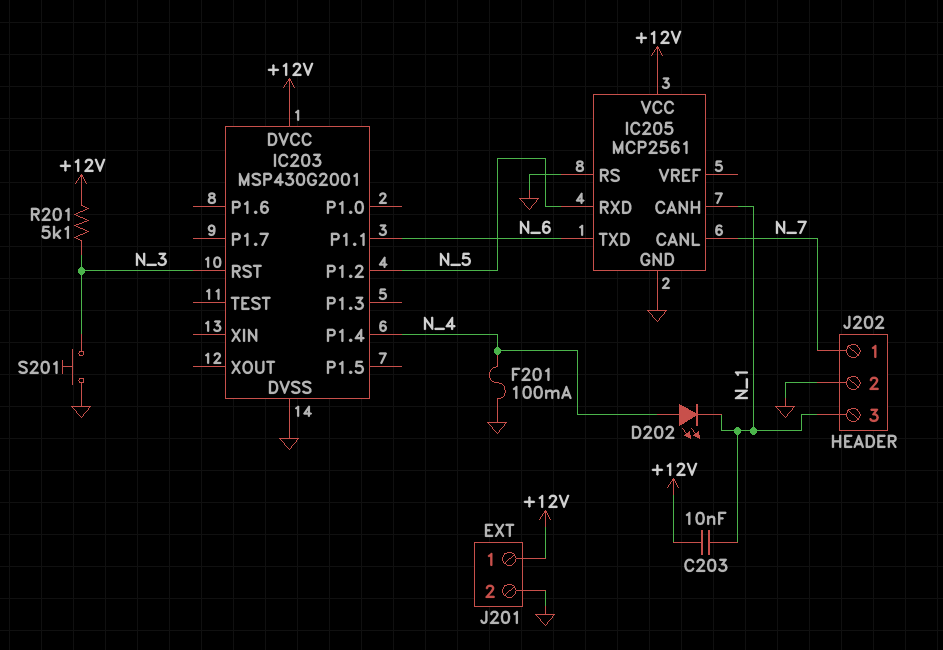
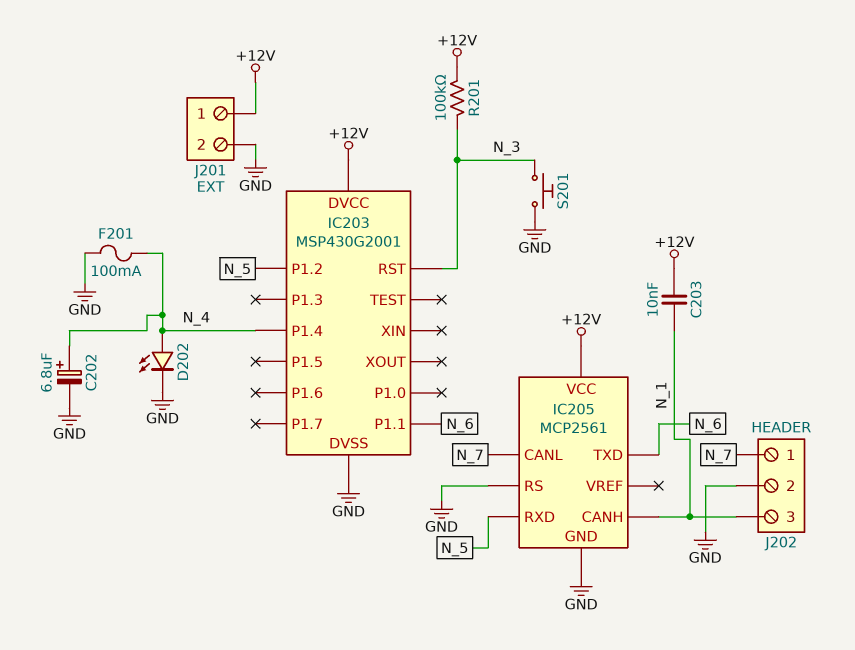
C202: none -> 6.8uF (plus N_4, minus GND)
D202: LED (A N_4, K N_1) -> LED (A N_4, K GND)
R201: 5.1k (+12V, N_3) -> 100k (+12V, N_3)

